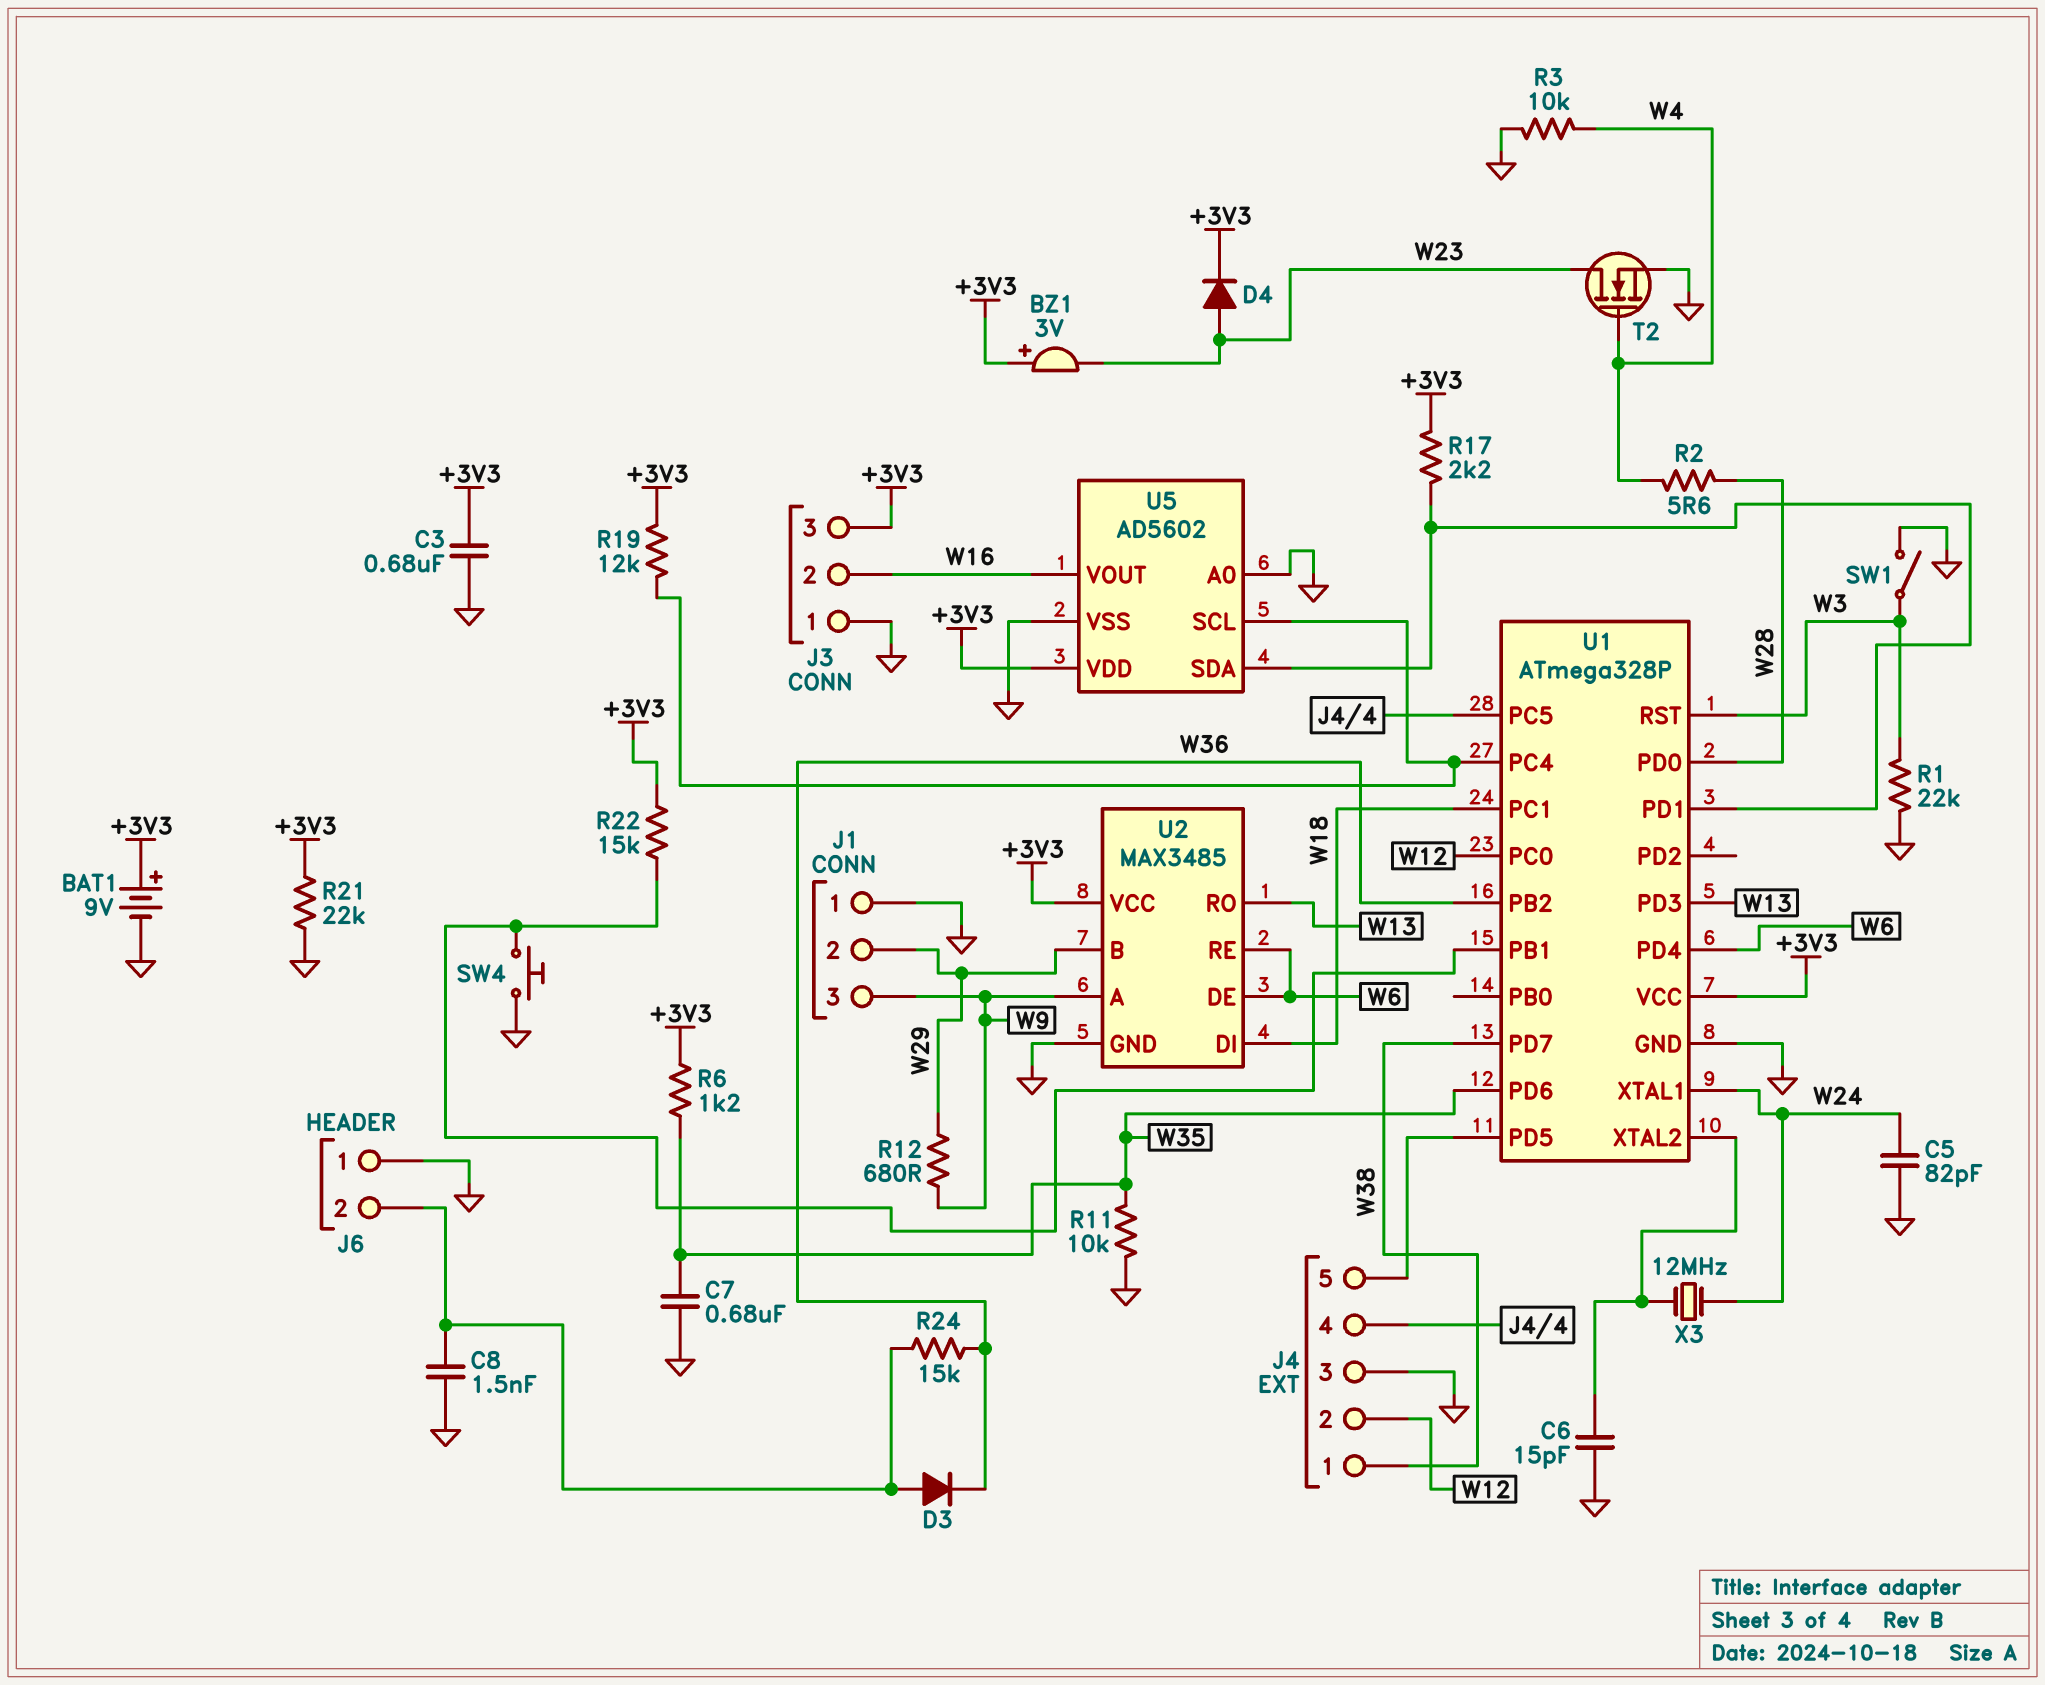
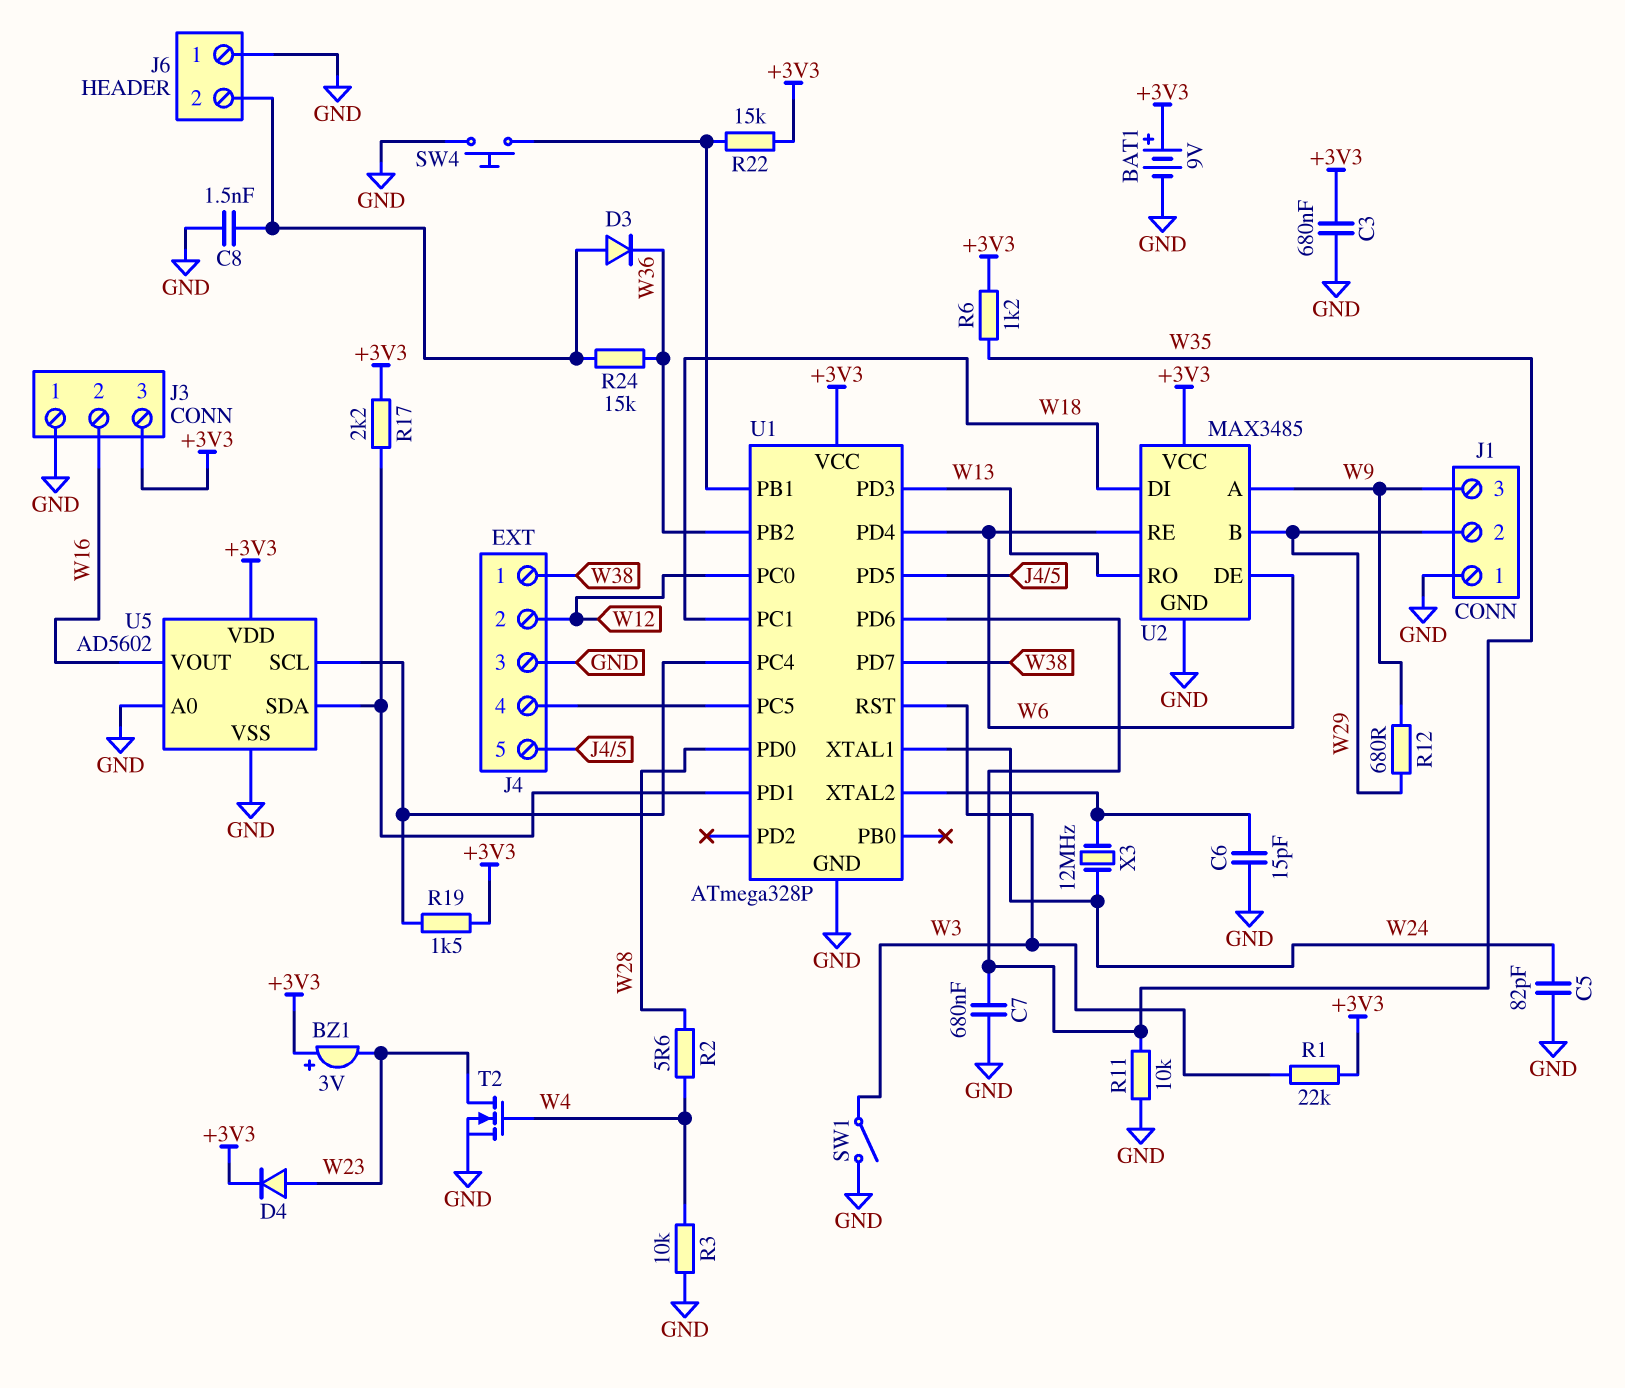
R1: 22k (GND, W3) -> 22k (+3V3, W3)
R19: 12k (+3V3, U1/PC4) -> 1.5k (+3V3, U1/PC4)
R21: 22k (+3V3, GND) -> none

